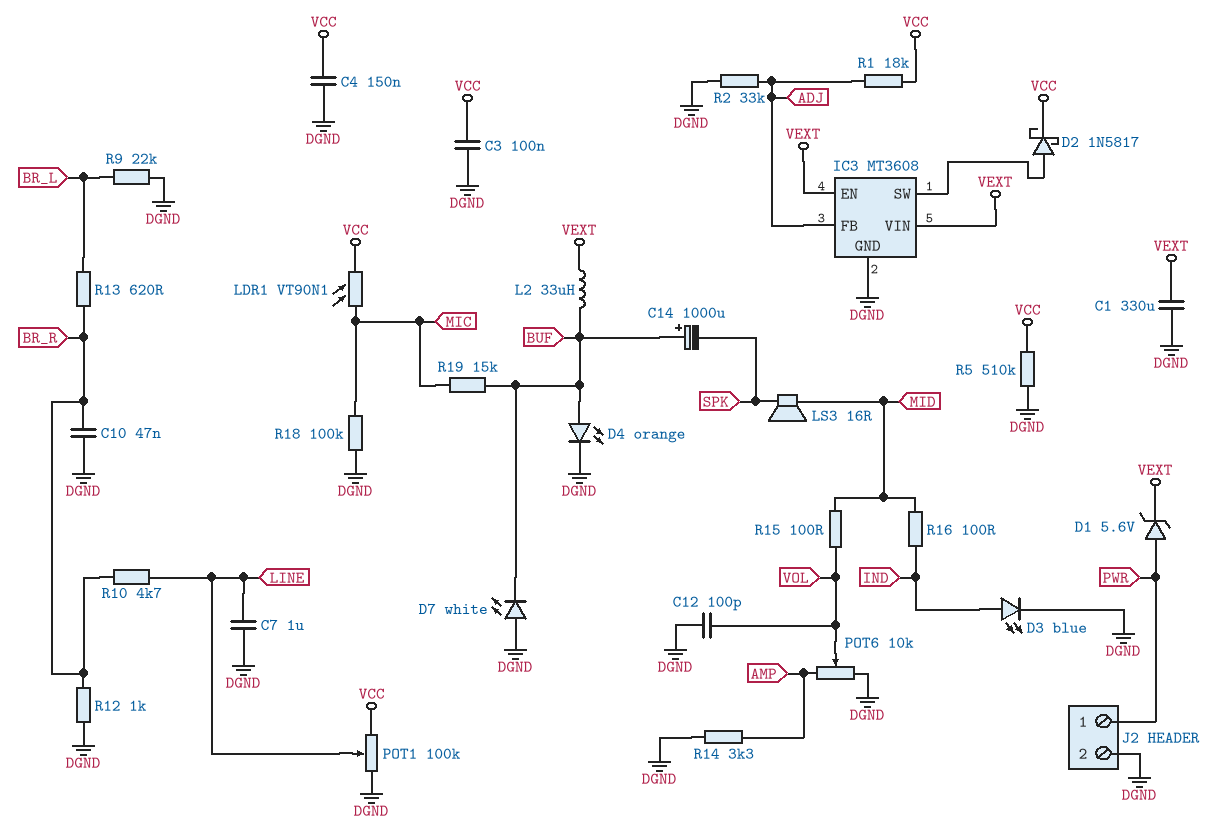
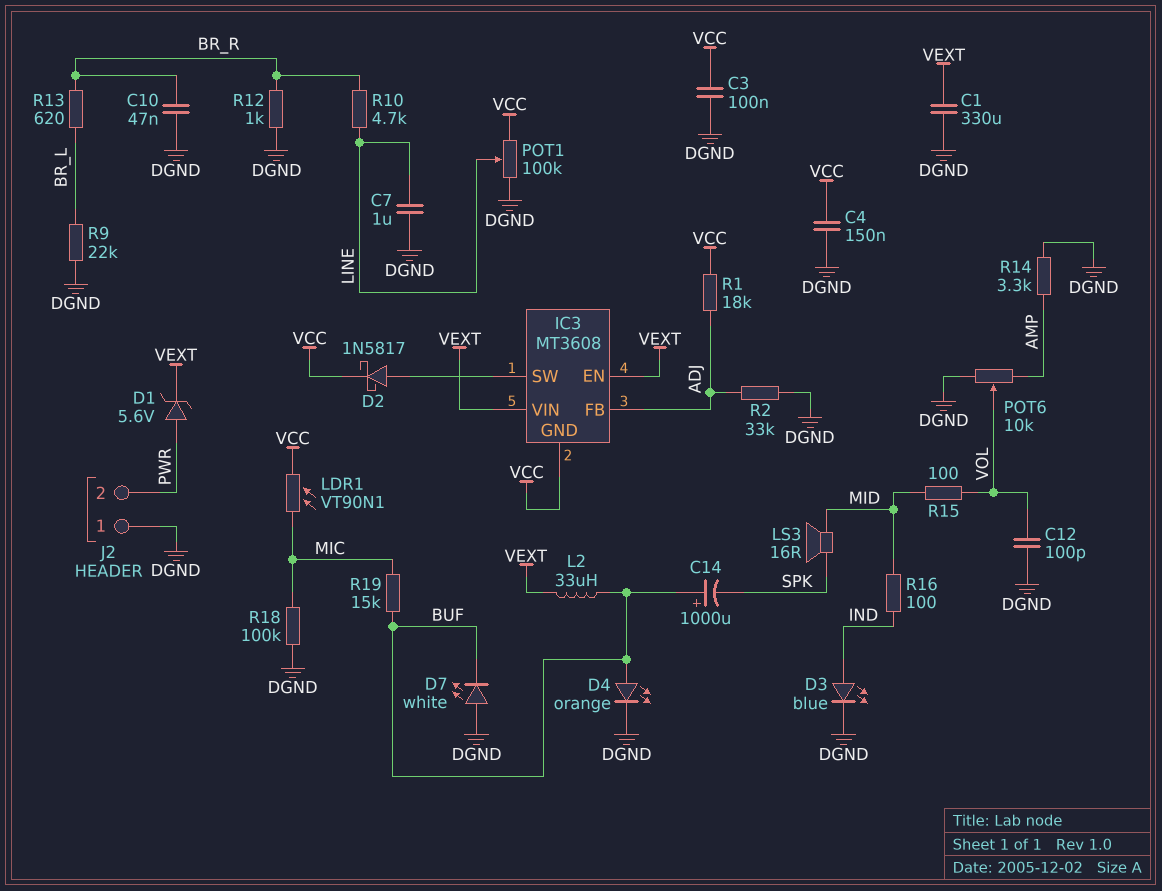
IC3 pin GND: DGND -> VCC
J2 pin 1: PWR -> DGND
J2 pin 2: DGND -> PWR
R5: 510k (DGND, VCC) -> none

